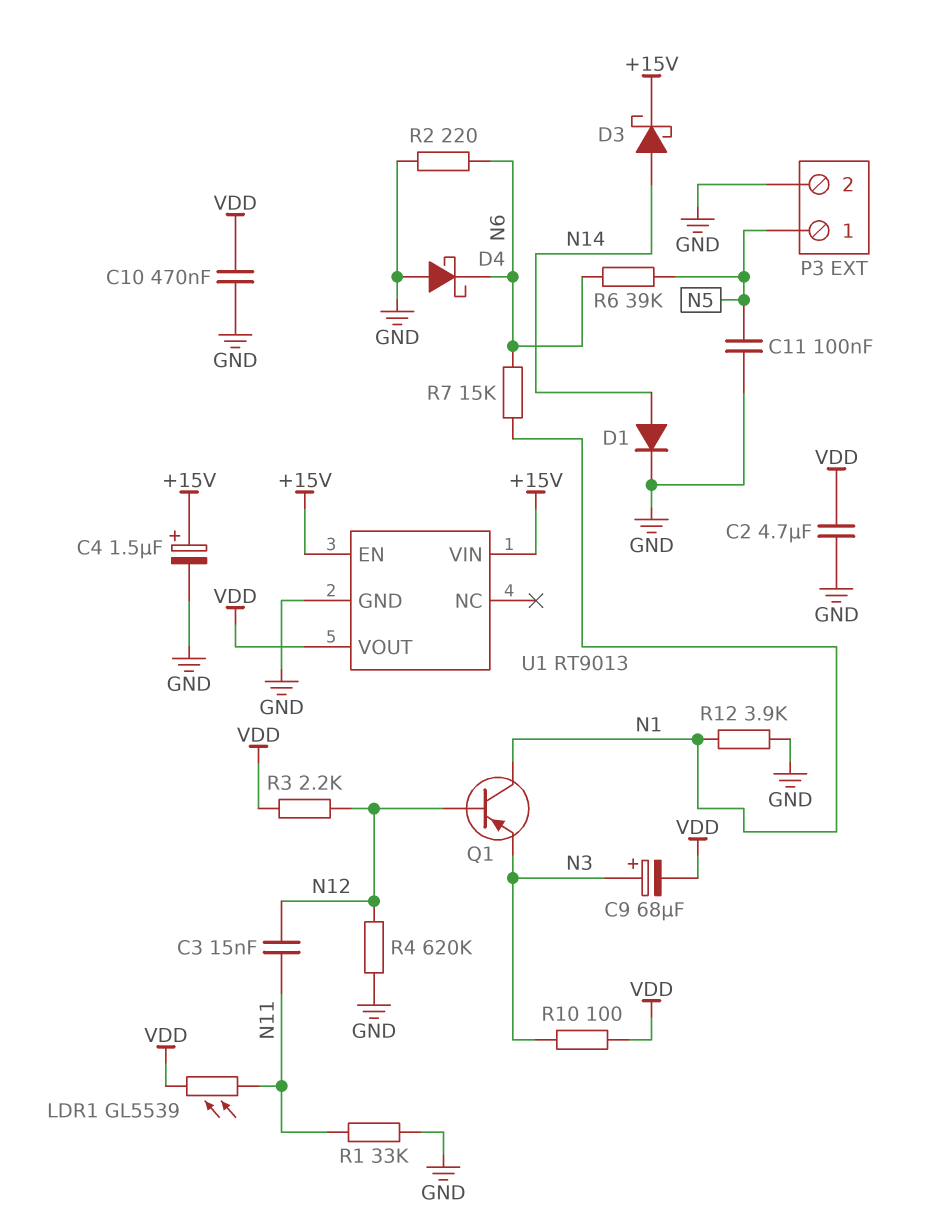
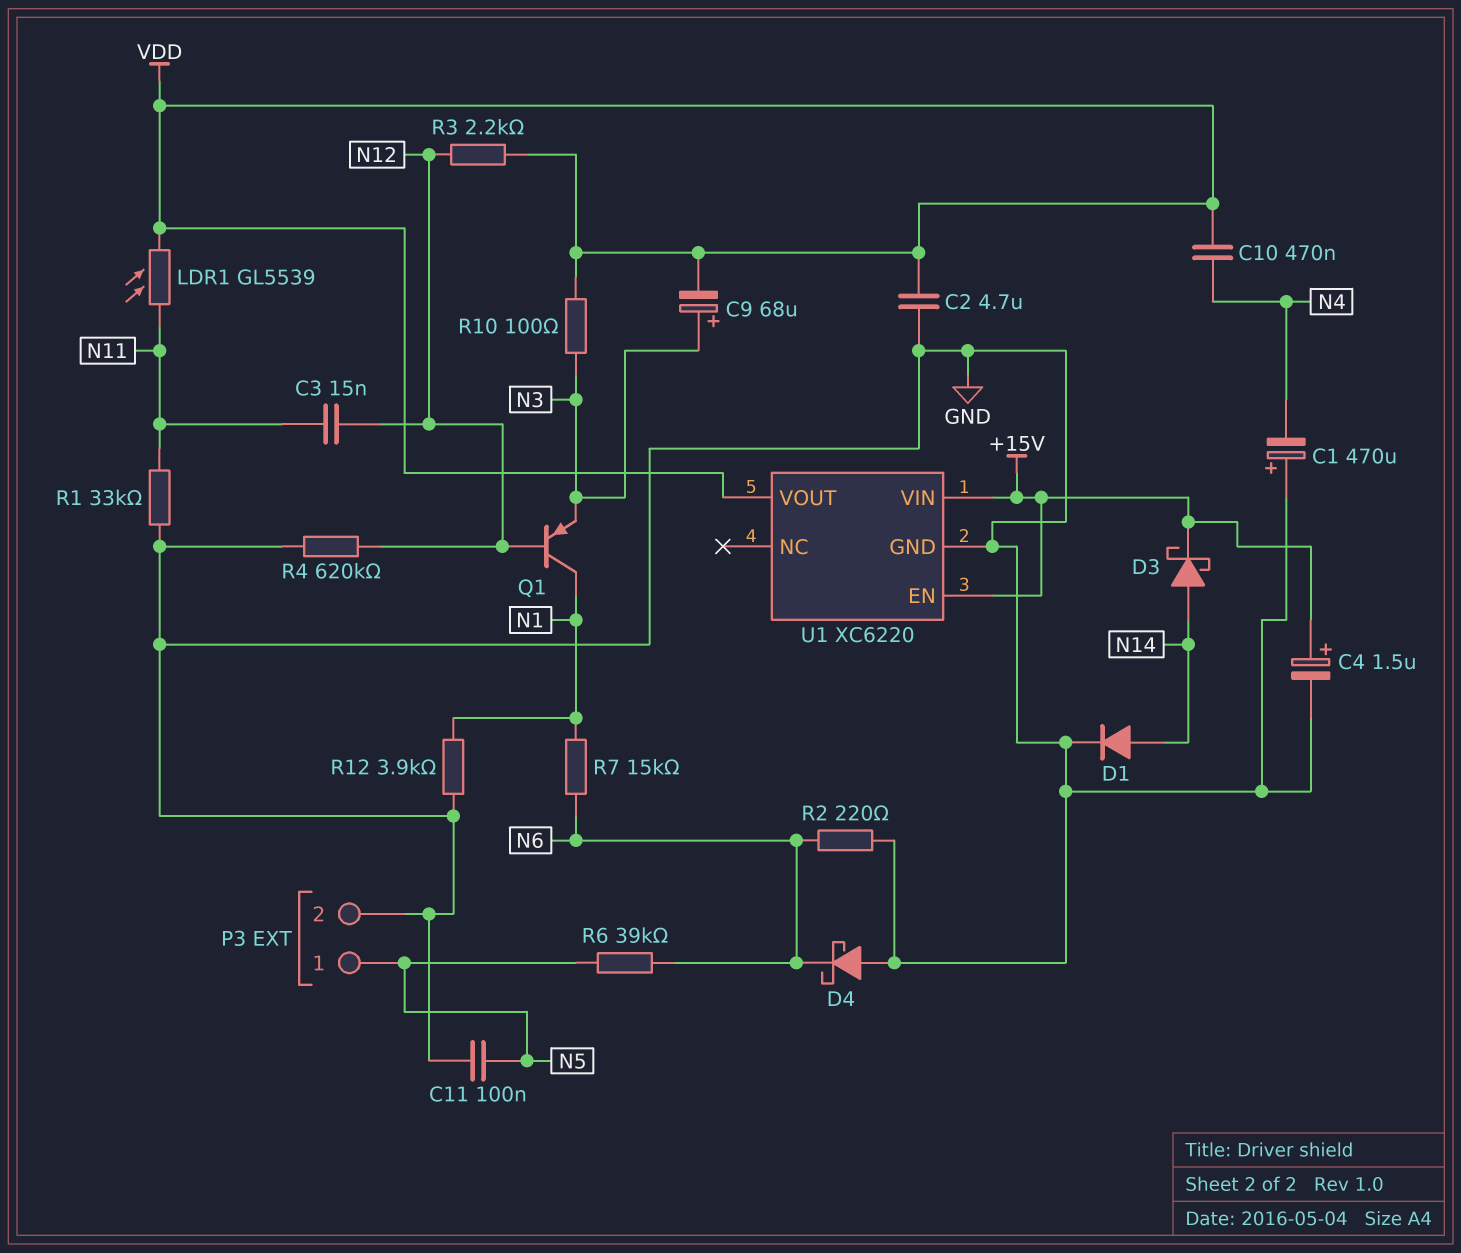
C1: none -> 470uF (plus GND, minus N4)
C10: 470nF (GND, VDD) -> 470nF (N4, VDD)
U1: RT9013 -> XC6220

